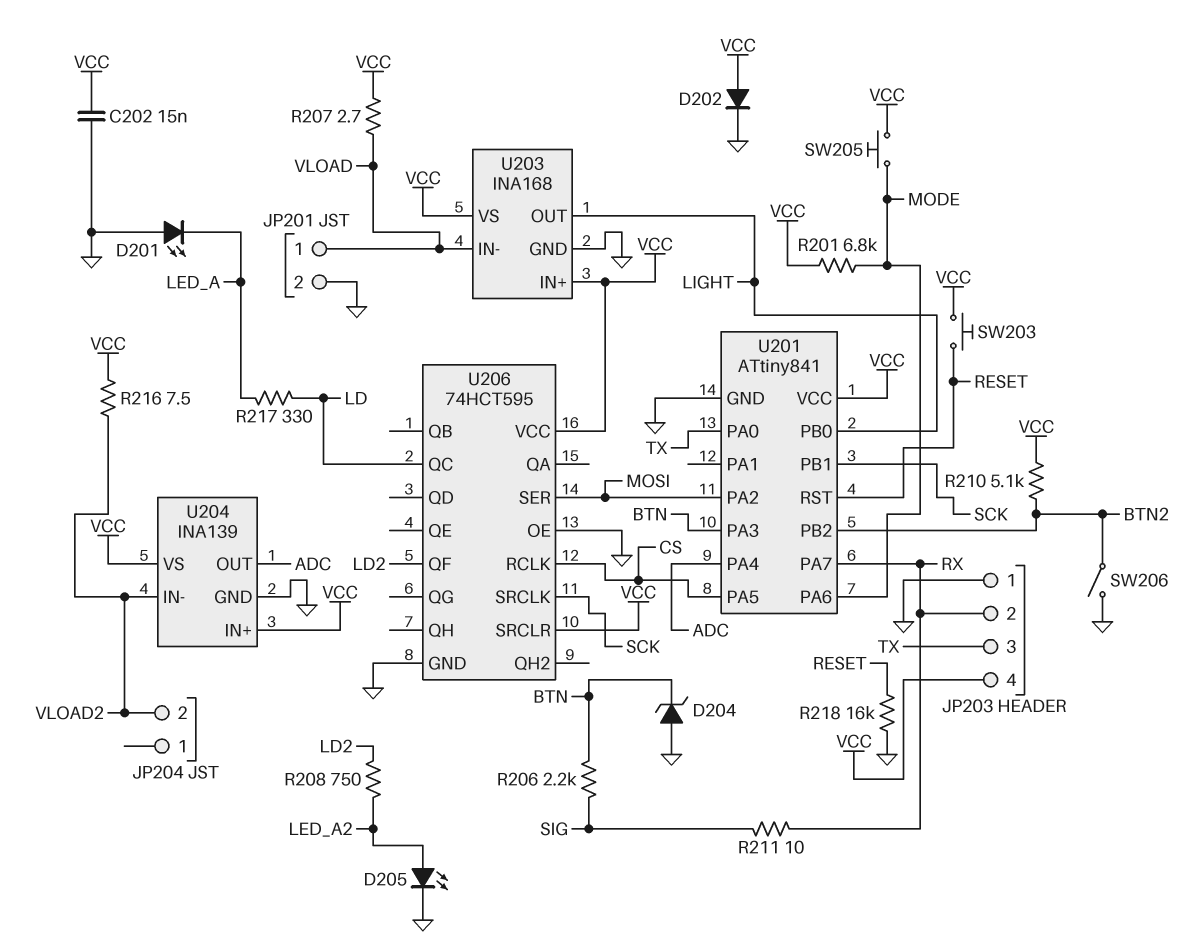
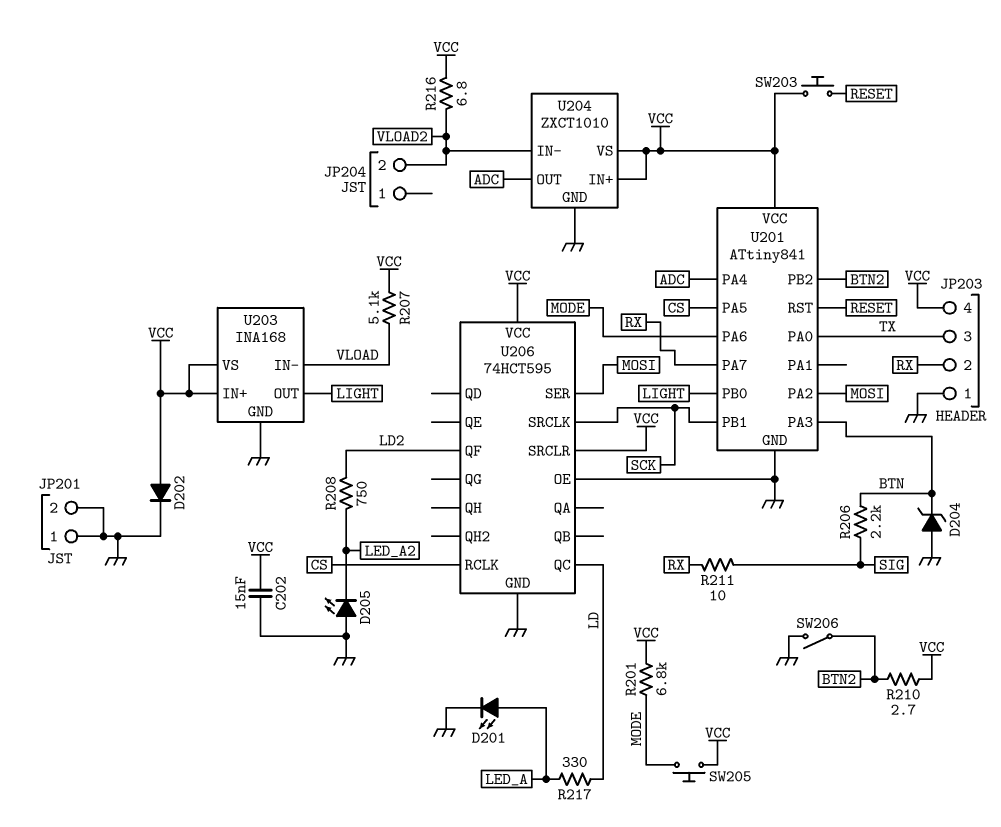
D201: LED (A GND, K LED_A) -> LED (A LED_A, K GND)
D205: LED (A LED_A2, K GND) -> LED (A GND, K LED_A2)
JP201 pin 1: VLOAD -> GND
R207: 2.7 (VCC, VLOAD) -> 5.1k (VCC, VLOAD)
R210: 5.1k (BTN2, VCC) -> 2.7 (BTN2, VCC)
R216: 7.5 (VCC, VLOAD2) -> 6.8 (VCC, VLOAD2)
R218: 16k (GND, RESET) -> none
U204: INA139 -> ZXCT1010

